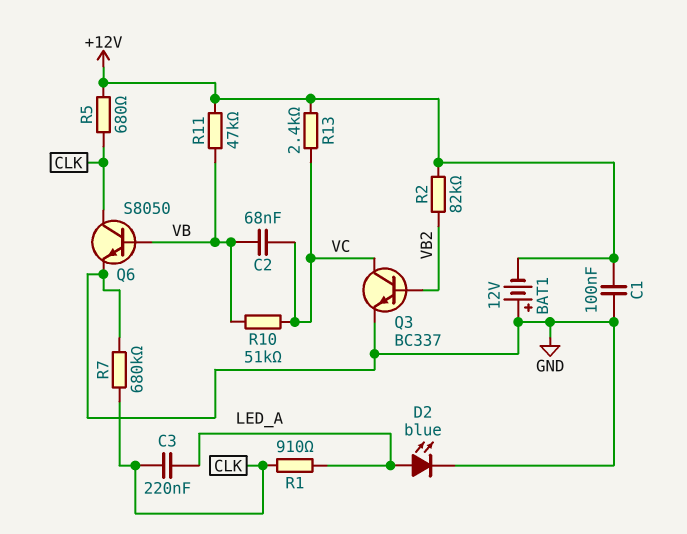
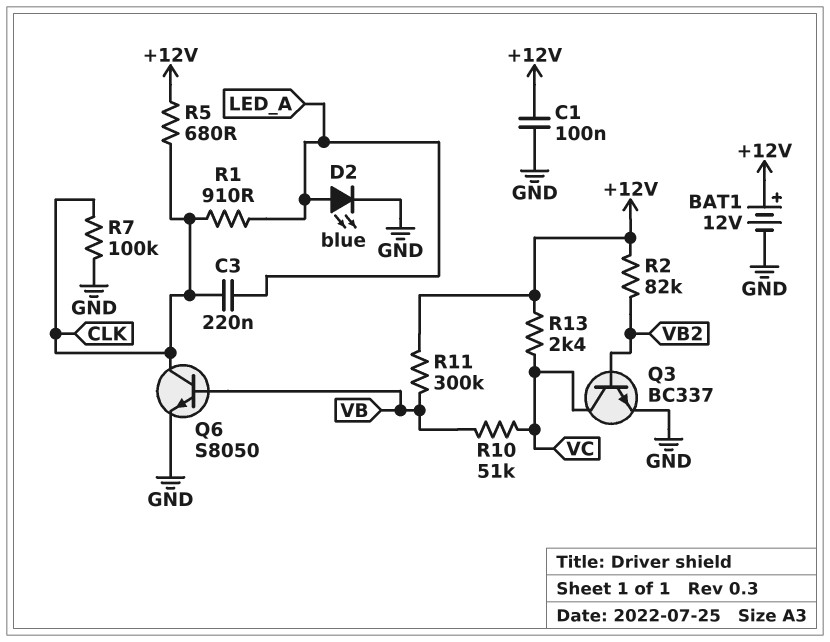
BAT1: 12V (plus GND, minus +12V) -> 12V (plus +12V, minus GND)
C2: 68nF (VB, VC) -> none
R7: 680k (CLK, GND) -> 100k (CLK, GND)
R11: 47k (+12V, VB) -> 300k (+12V, VB)

